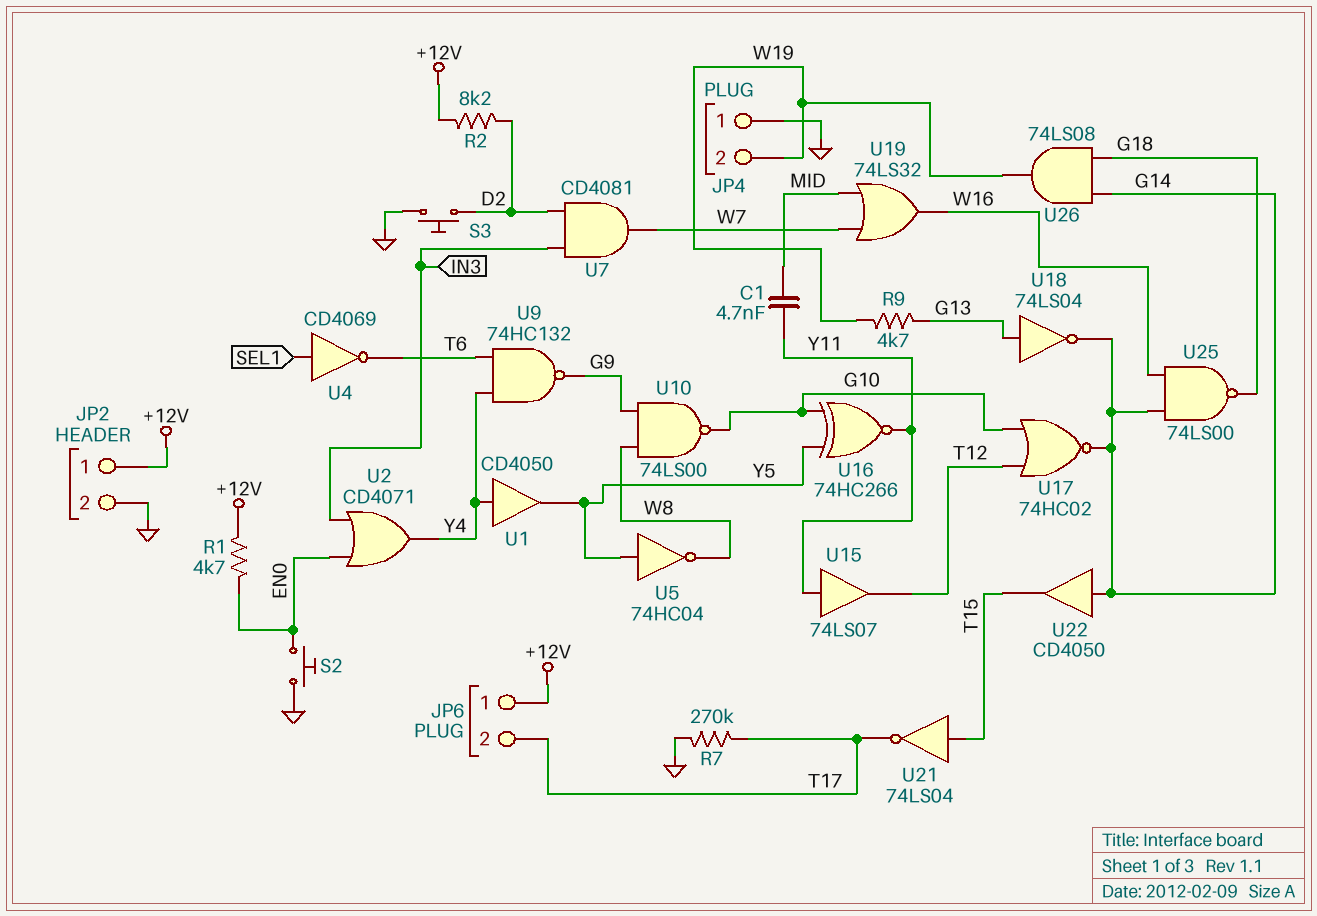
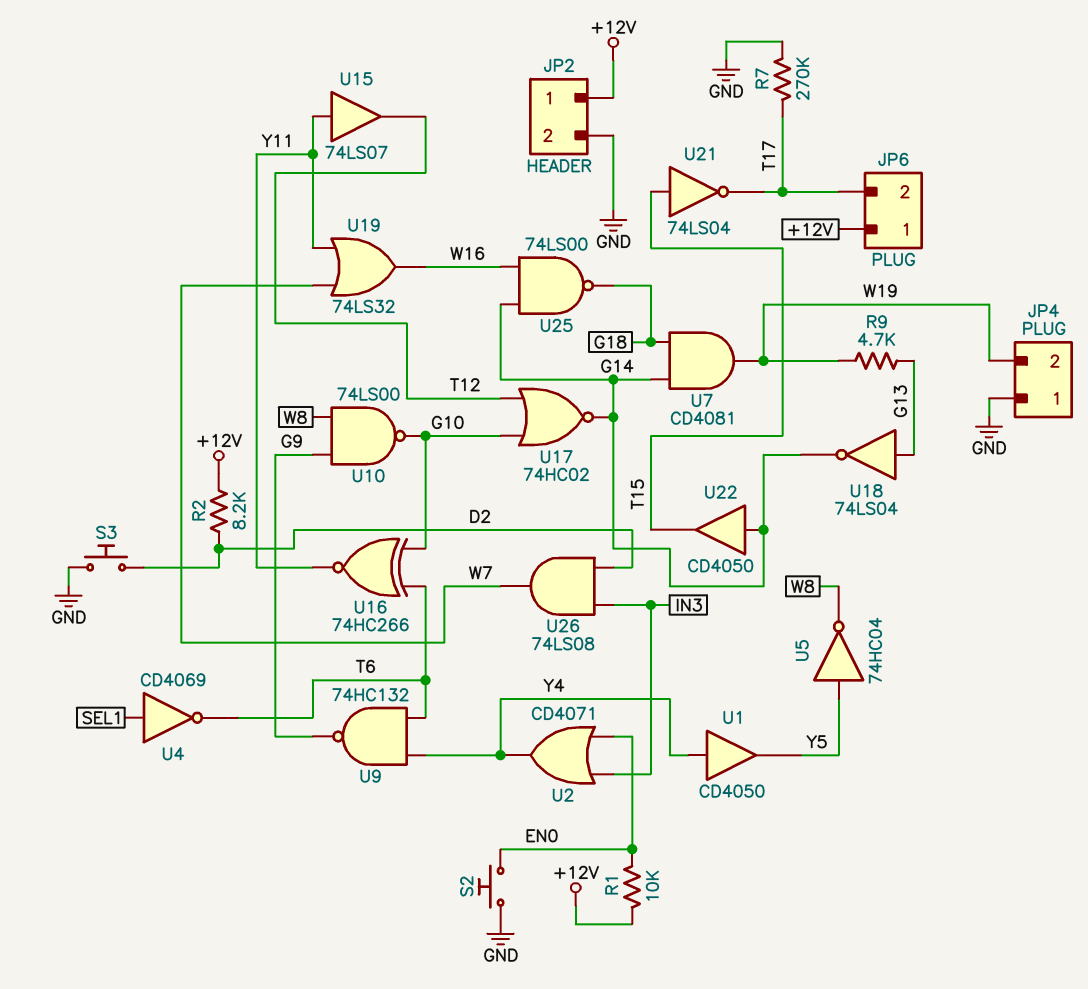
C1: 4.7nF (MID, Y11) -> none
R1: 4.7k (+12V, EN0) -> 10k (+12V, EN0)
U7: AND CD4081 (in D2, in IN3, out W7) -> AND CD4081 (in G14, in G18, out W19)
U16: XNOR 74HC266 (in G10, in Y5, out Y11) -> XNOR 74HC266 (in G10, in T6, out Y11)
U19: OR 74LS32 (in MID, in W7, out W16) -> OR 74LS32 (in W7, in Y11, out W16)
U26: AND 74LS08 (in G14, in G18, out W19) -> AND 74LS08 (in D2, in IN3, out W7)

